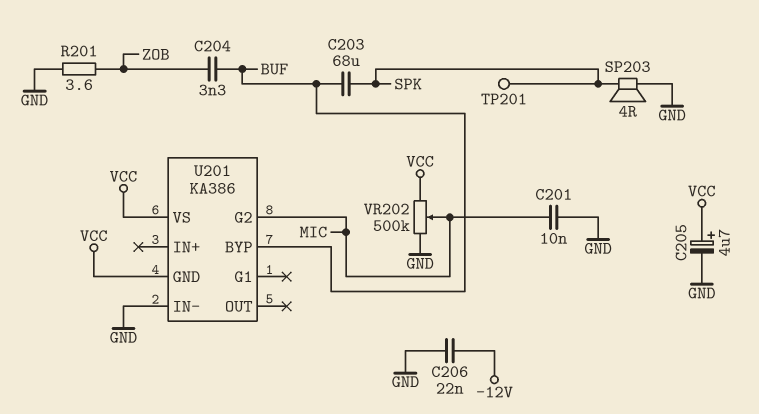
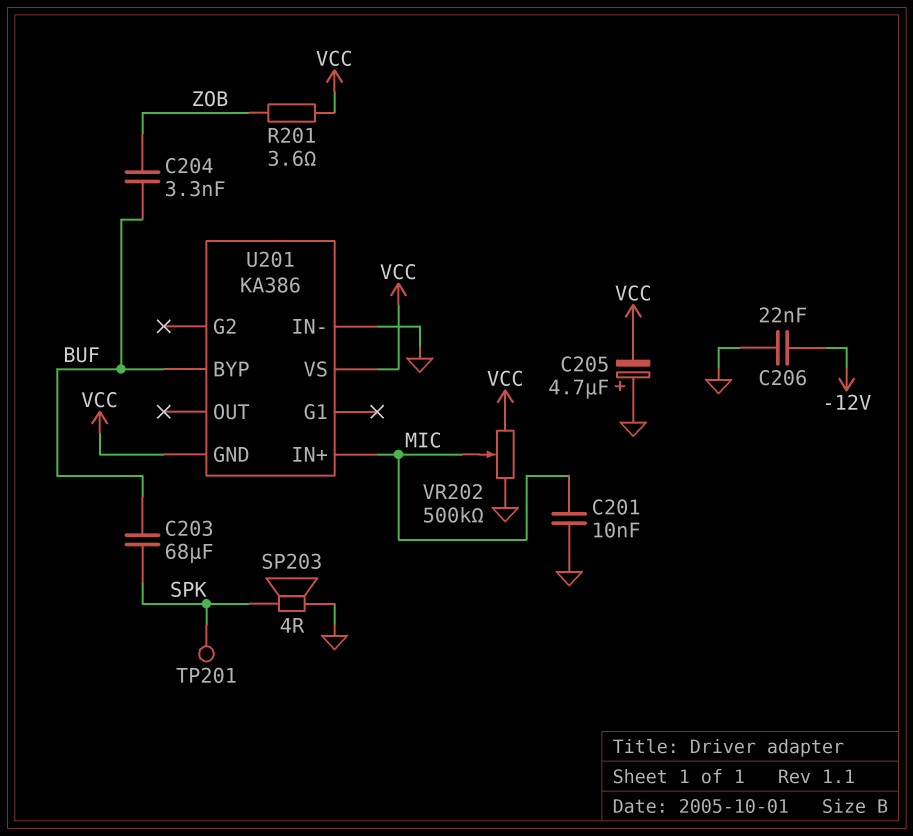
C205: 4.7uF (plus VCC, minus GND) -> 4.7uF (plus GND, minus VCC)
R201: 3.6 (GND, ZOB) -> 3.6 (VCC, ZOB)
U201 pin G2: MIC -> none
U201 pin IN+: none -> MIC

